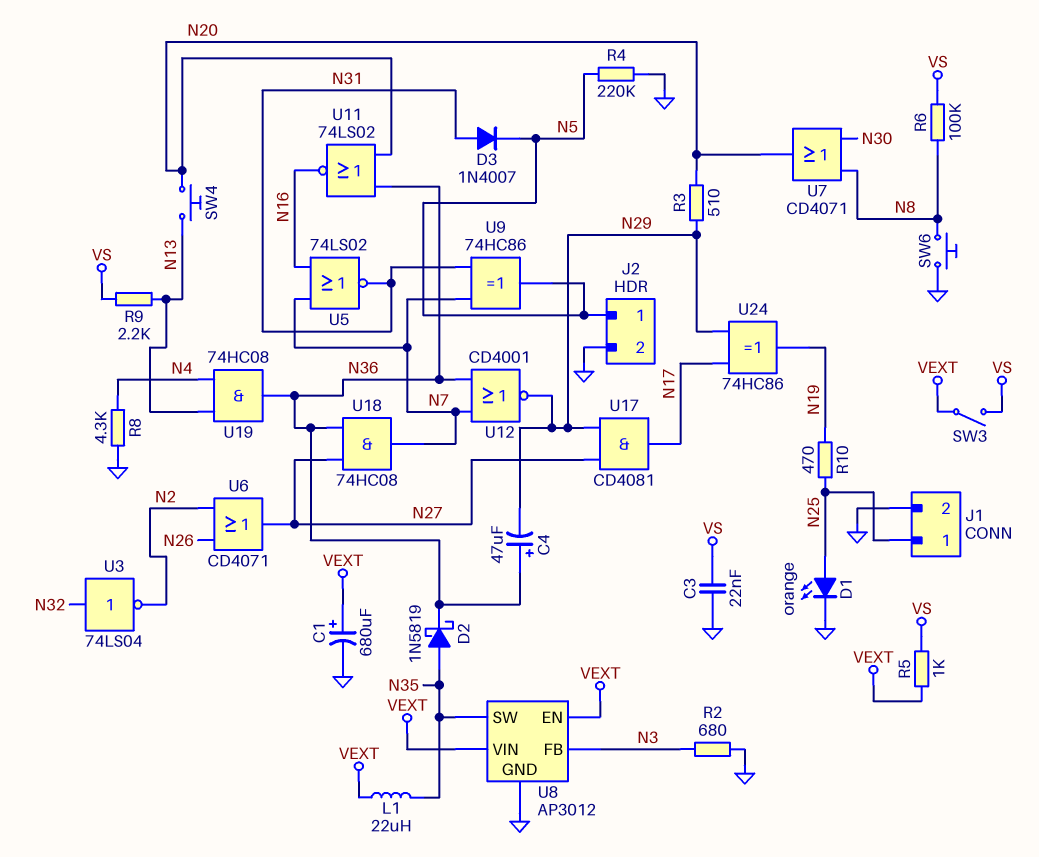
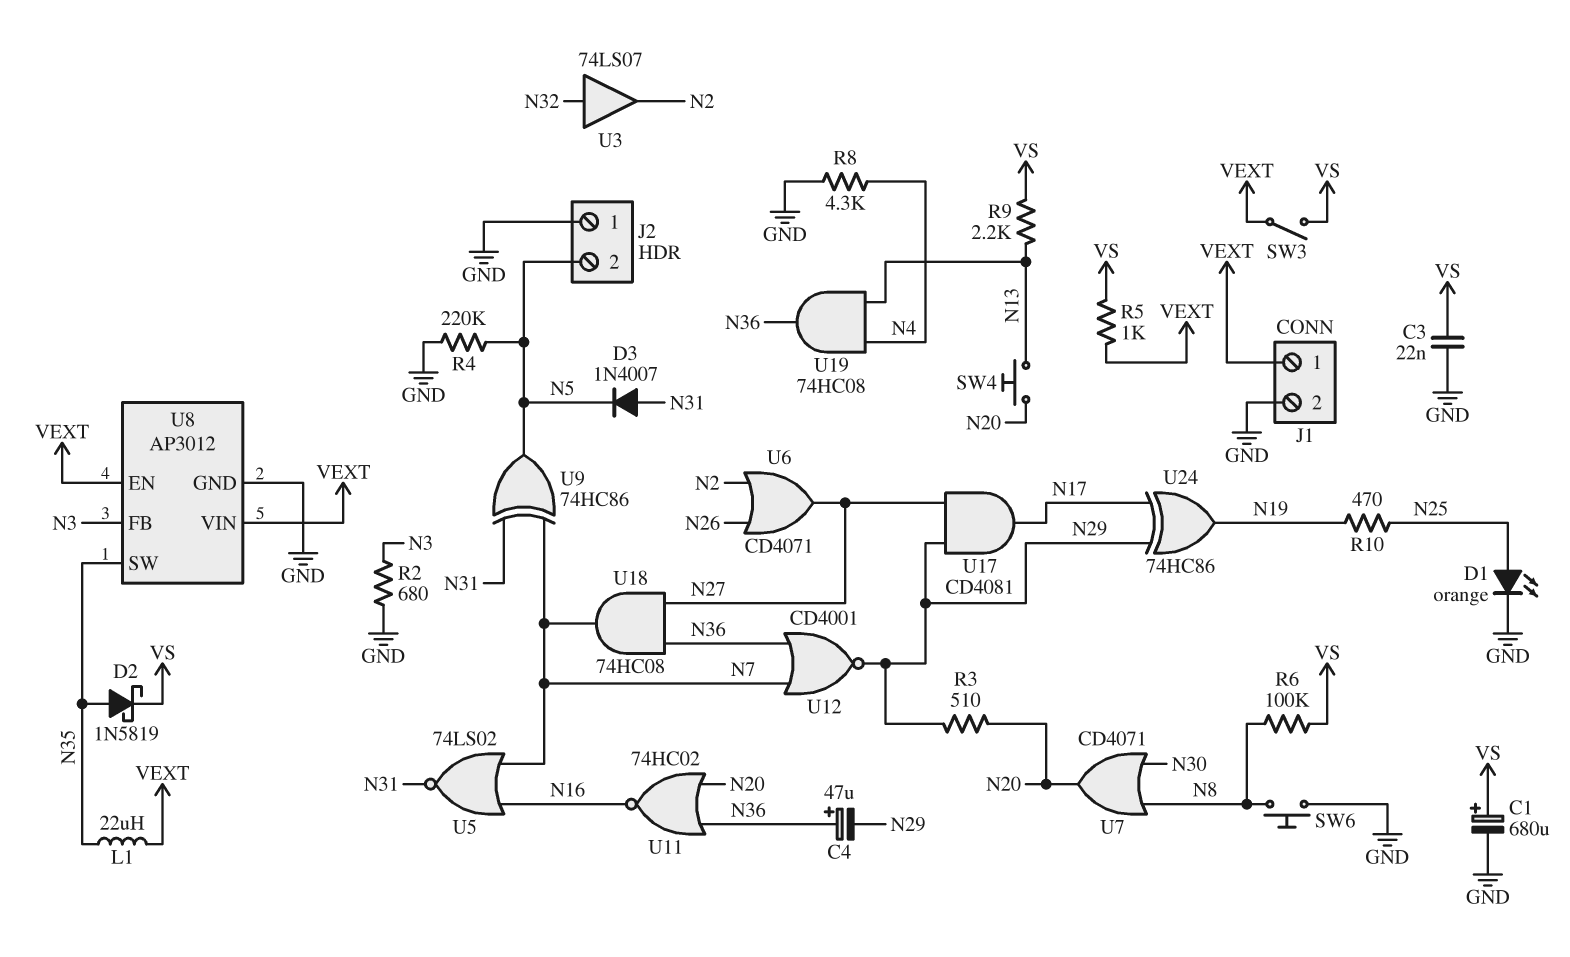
C1: 680uF (plus VEXT, minus GND) -> 680uF (plus VS, minus GND)
D2: schottky 1N5819 (A N35, K N36) -> schottky 1N5819 (A N35, K VS)
J1 pin 1: N25 -> VEXT
J2 pin 1: N5 -> GND
J2 pin 2: GND -> N5
U3: NOT 74LS04 (in N32, out N2) -> buffer 74LS07 (in N32, out N2)
U11: NOR 74LS02 (in N20, in N36, out N16) -> NOR 74HC02 (in N20, in N36, out N16)

